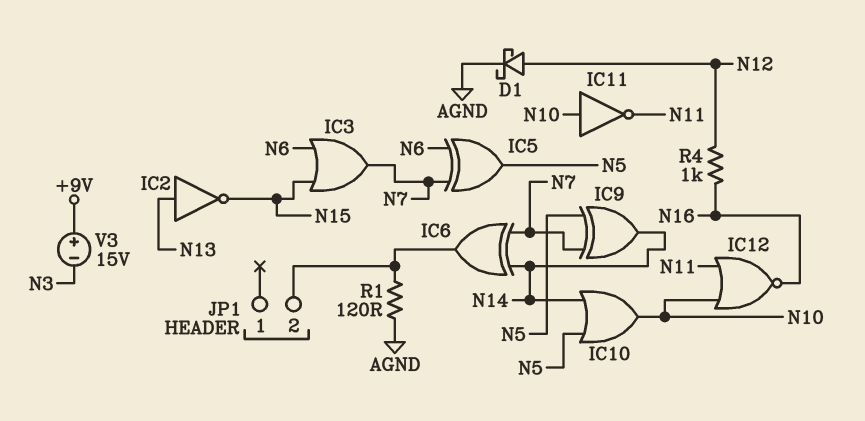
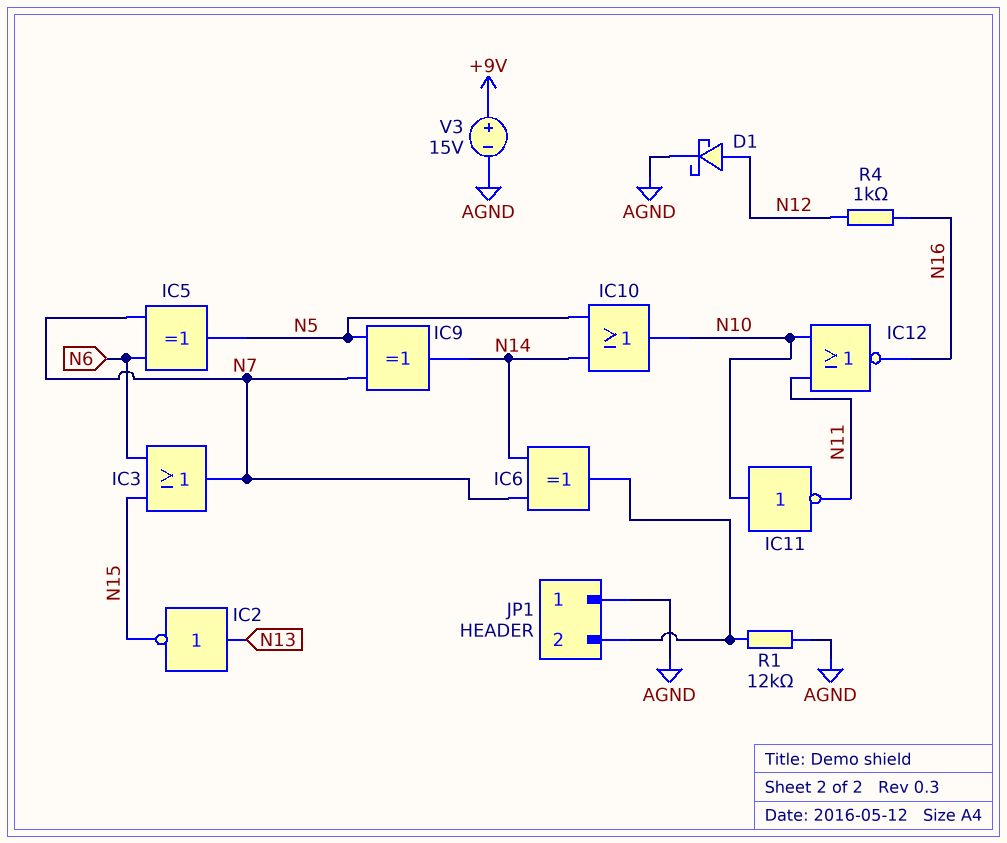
JP1 pin 1: none -> AGND
R1: 120 (AGND, JP1/2) -> 12k (AGND, JP1/2)
V3: 15V (plus +9V, minus N3) -> 15V (plus +9V, minus AGND)

